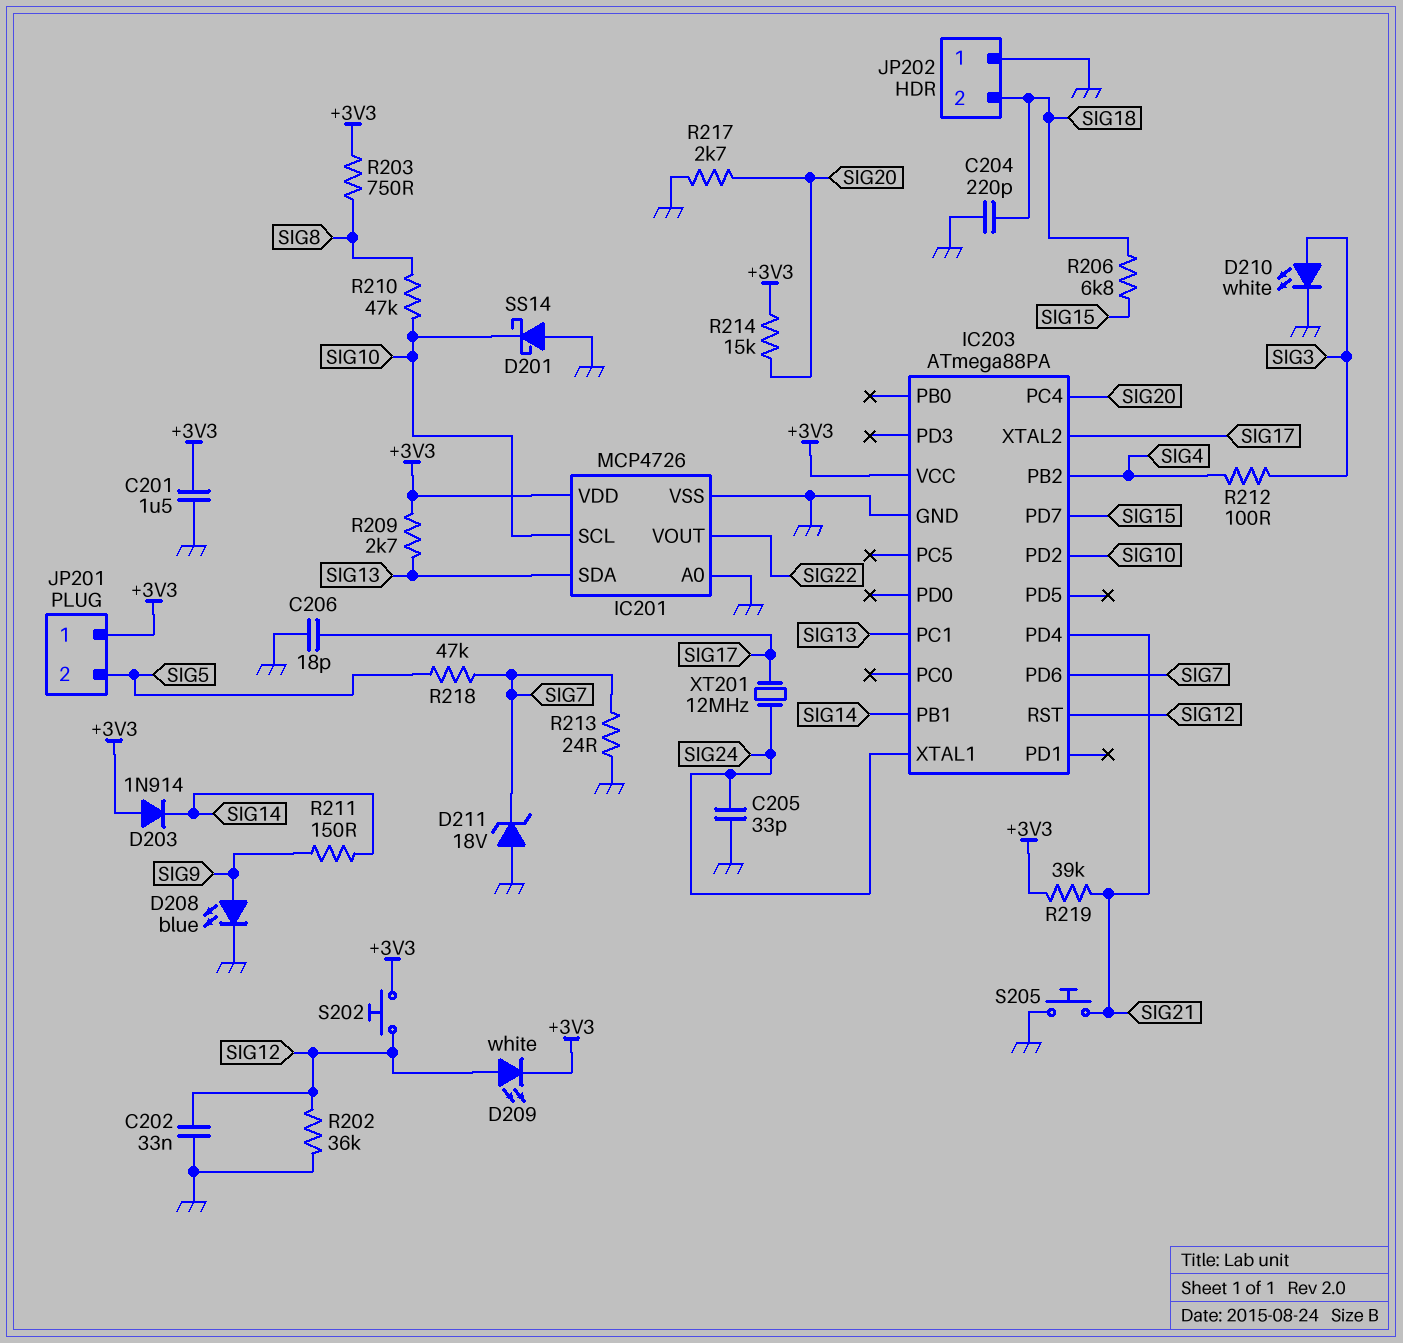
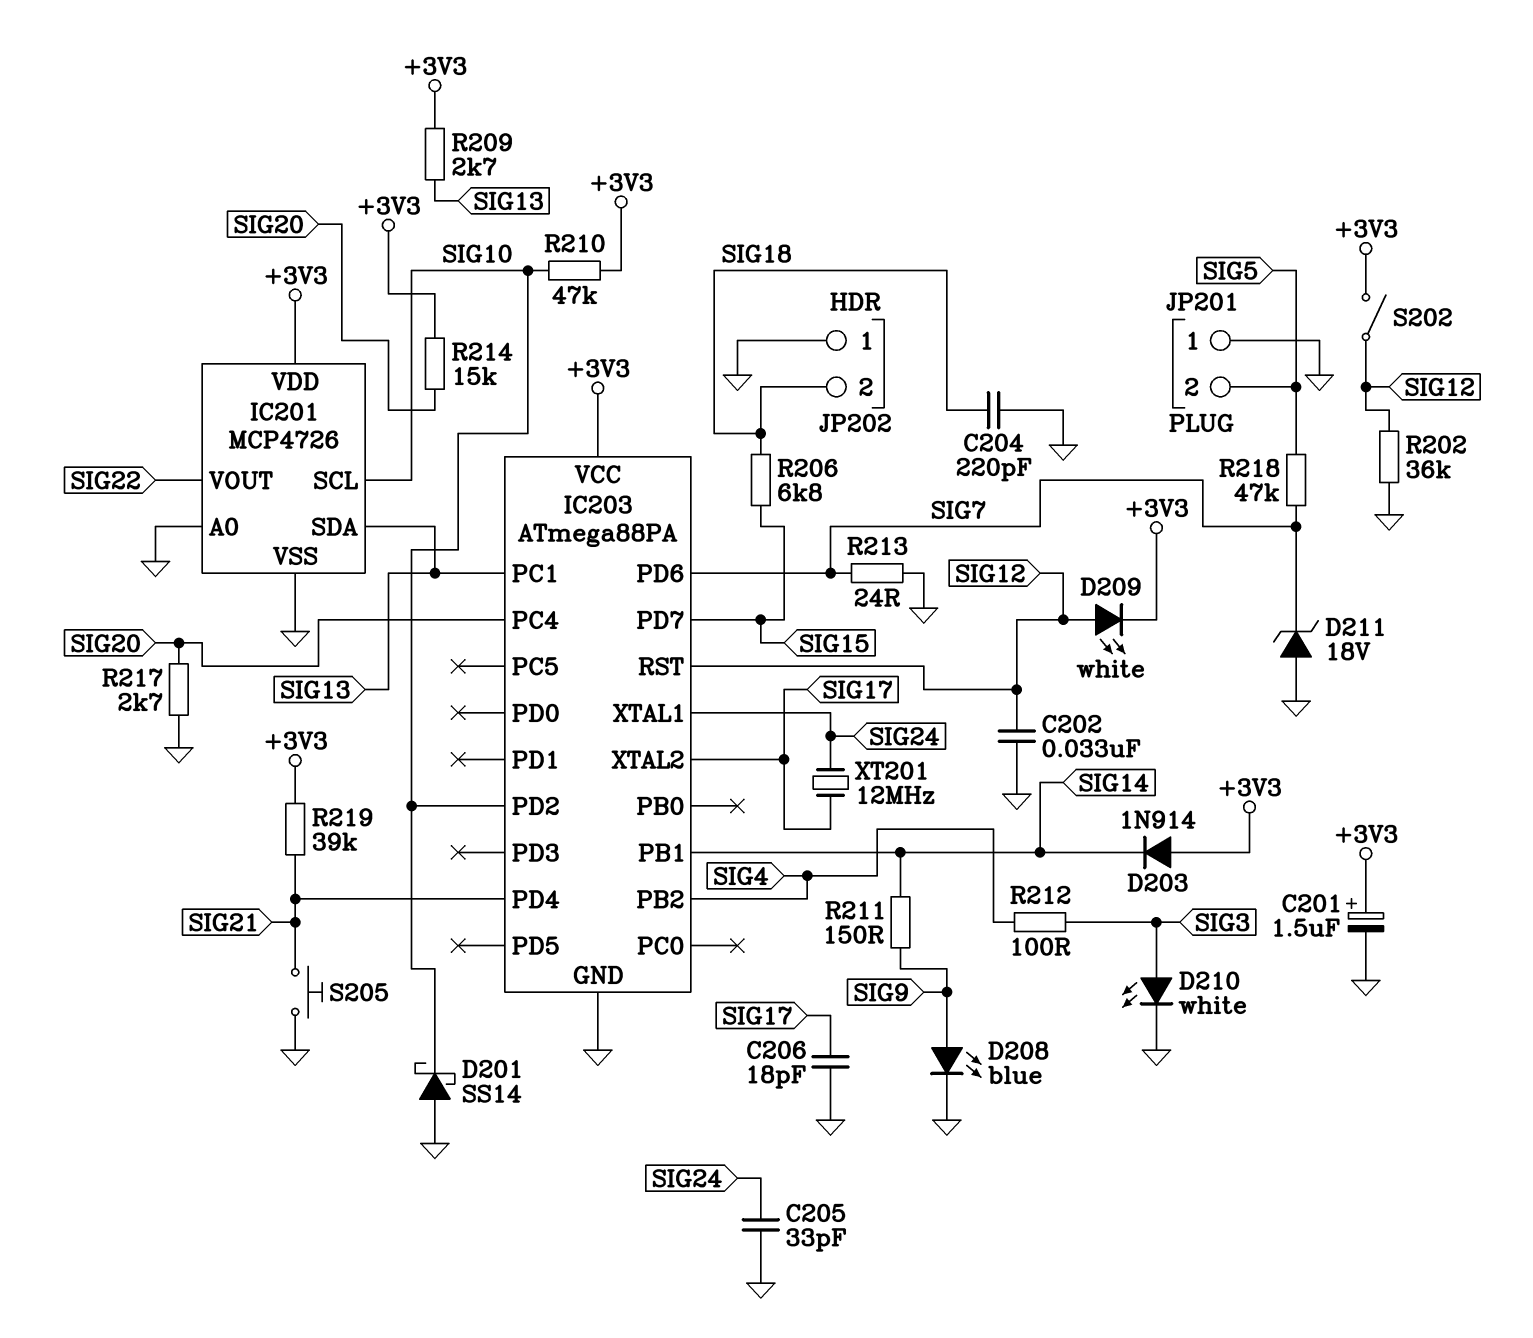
C201: 1.5uF (+3V3, GND) -> 1.5uF (plus +3V3, minus GND)
JP201 pin 1: +3V3 -> GND
R203: 750 (+3V3, SIG8) -> none
R210: 47k (SIG8, SIG10) -> 47k (+3V3, SIG10)
S202: button (+3V3, SIG12) -> switch (+3V3, SIG12)

